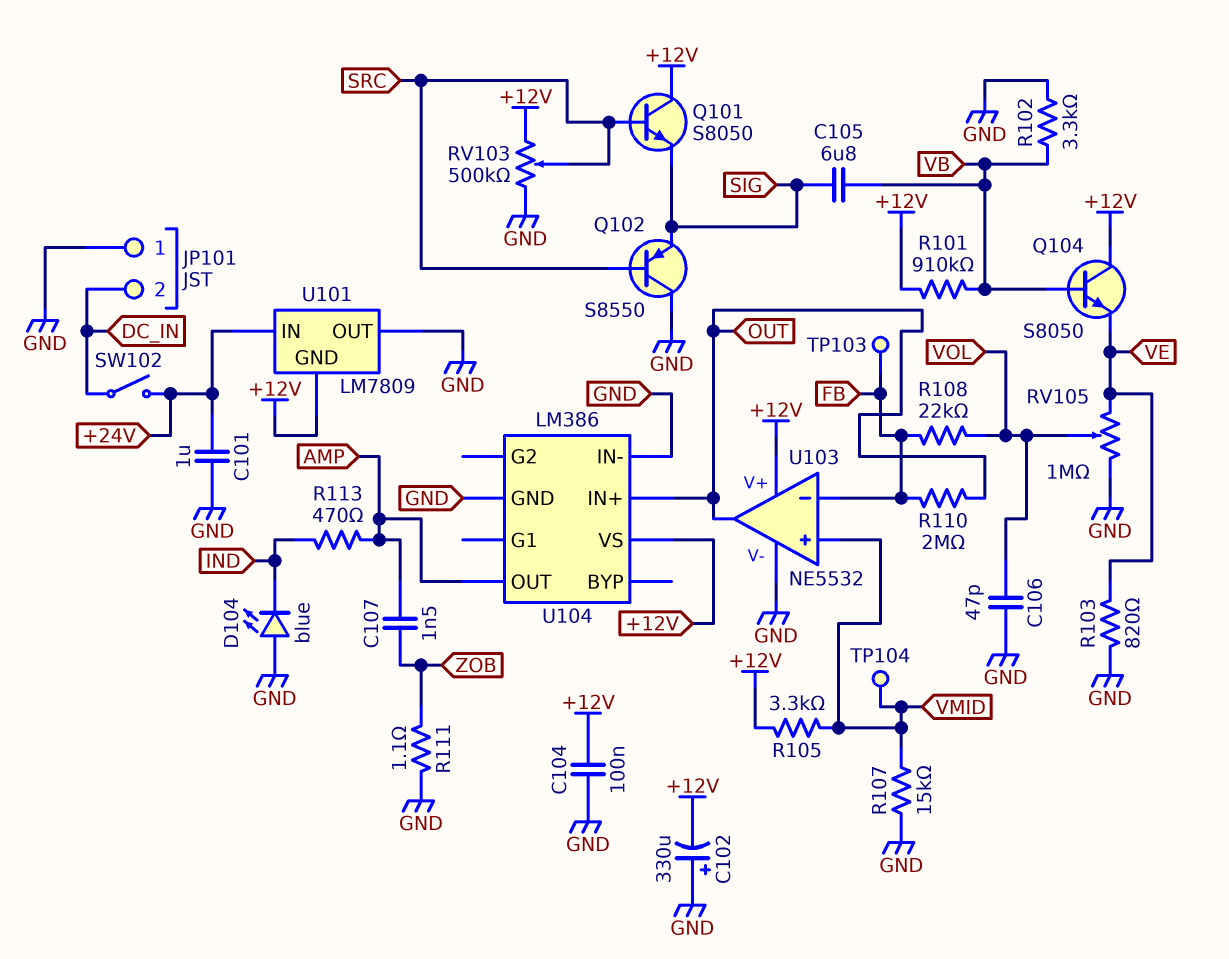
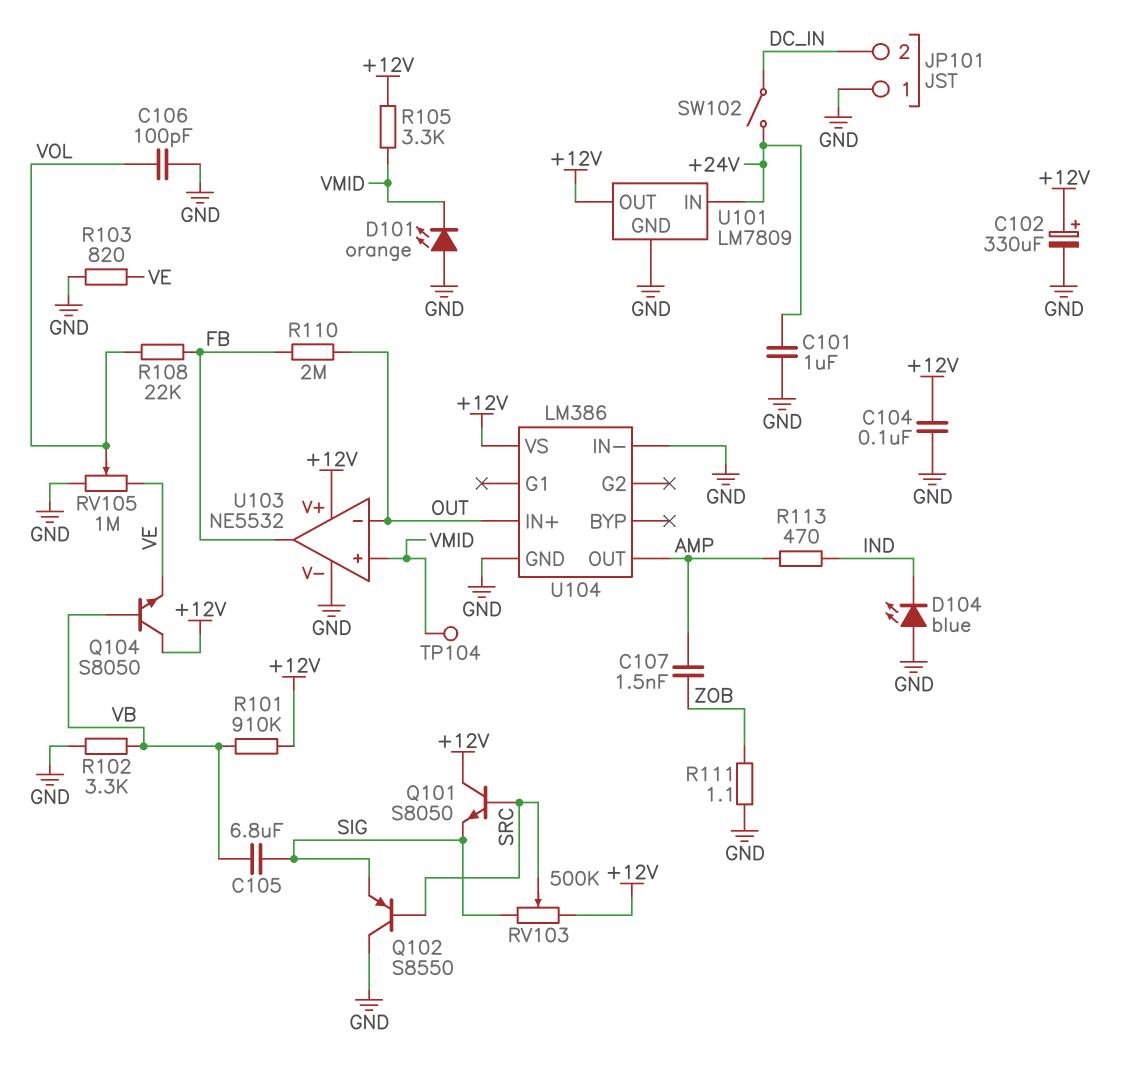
C102: 330uF (plus GND, minus +12V) -> 330uF (plus +12V, minus GND)
C106: 47pF (GND, VOL) -> 100pF (GND, VOL)
D101: none -> LED orange (A GND, K VMID)
R107: 15k (GND, VMID) -> none
RV103: 500k (+12V, GND, wiper SRC) -> 500k (+12V, SIG, wiper SRC)
TP103: test point (FB) -> none
U101 pin GND: +12V -> GND
U101 pin OUT: GND -> +12V
U103 pin in-: FB -> OUT
U103 pin out: OUT -> FB

